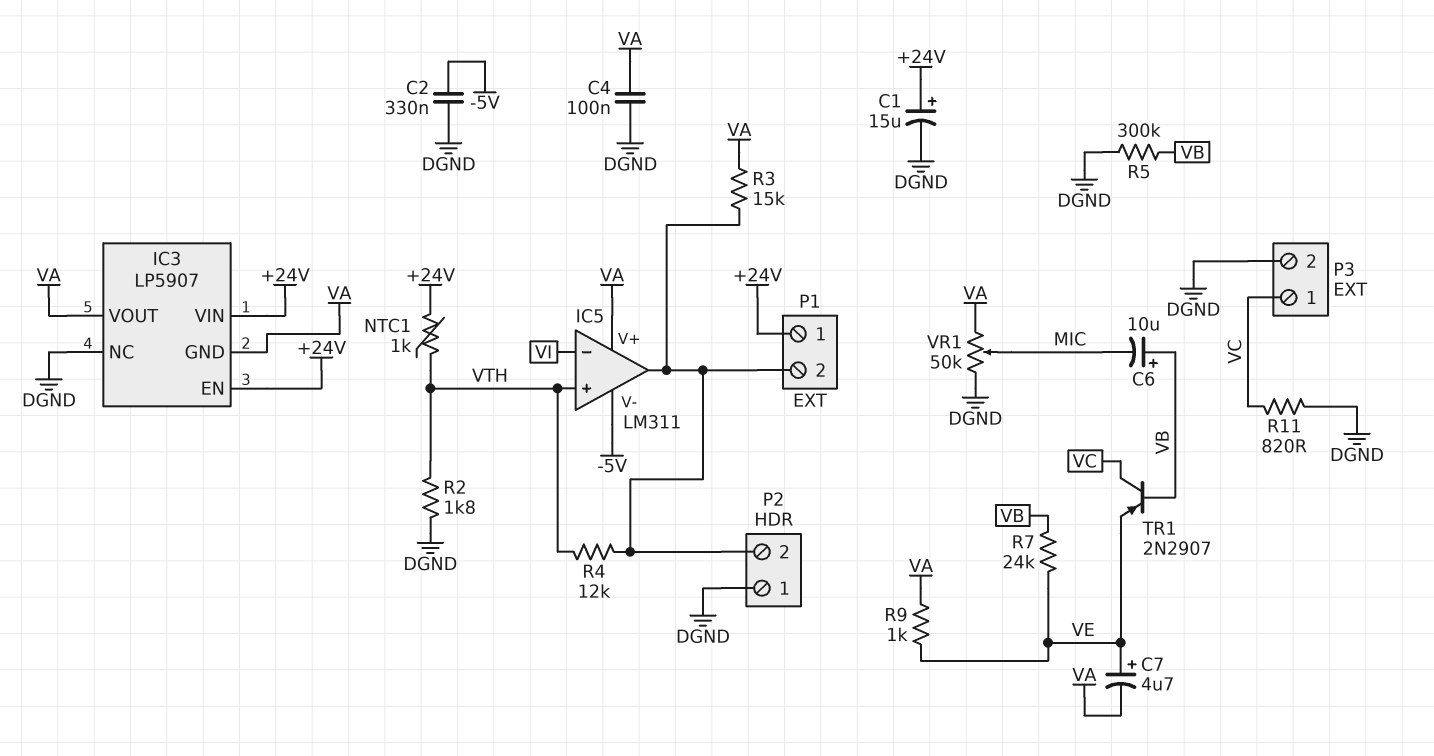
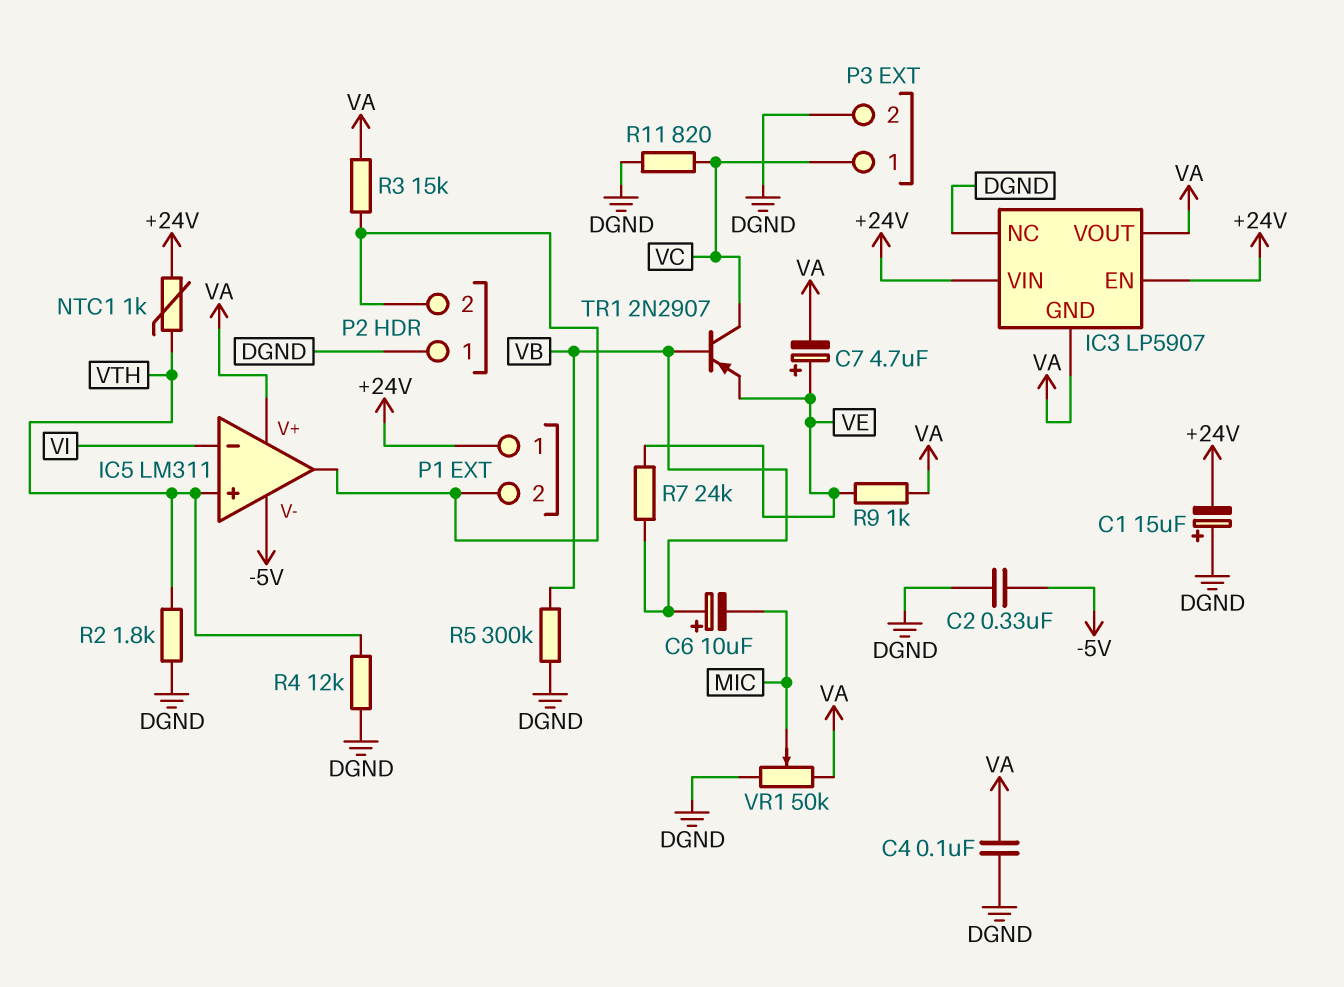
C1: 15uF (plus +24V, minus DGND) -> 15uF (plus DGND, minus +24V)
R4: 12k (IC5/out, VTH) -> 12k (DGND, VTH)

